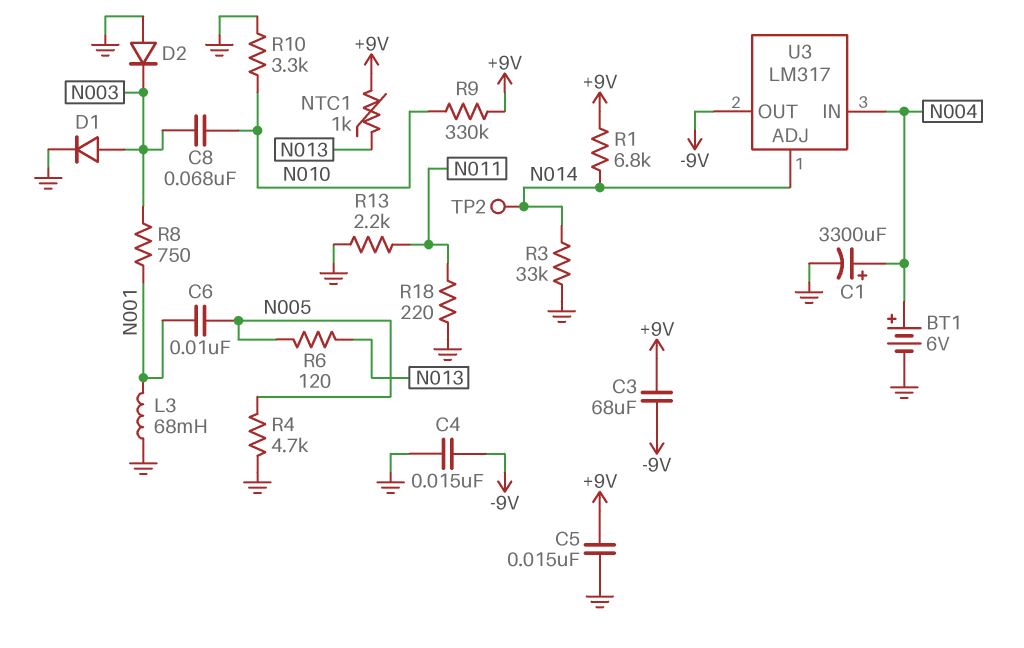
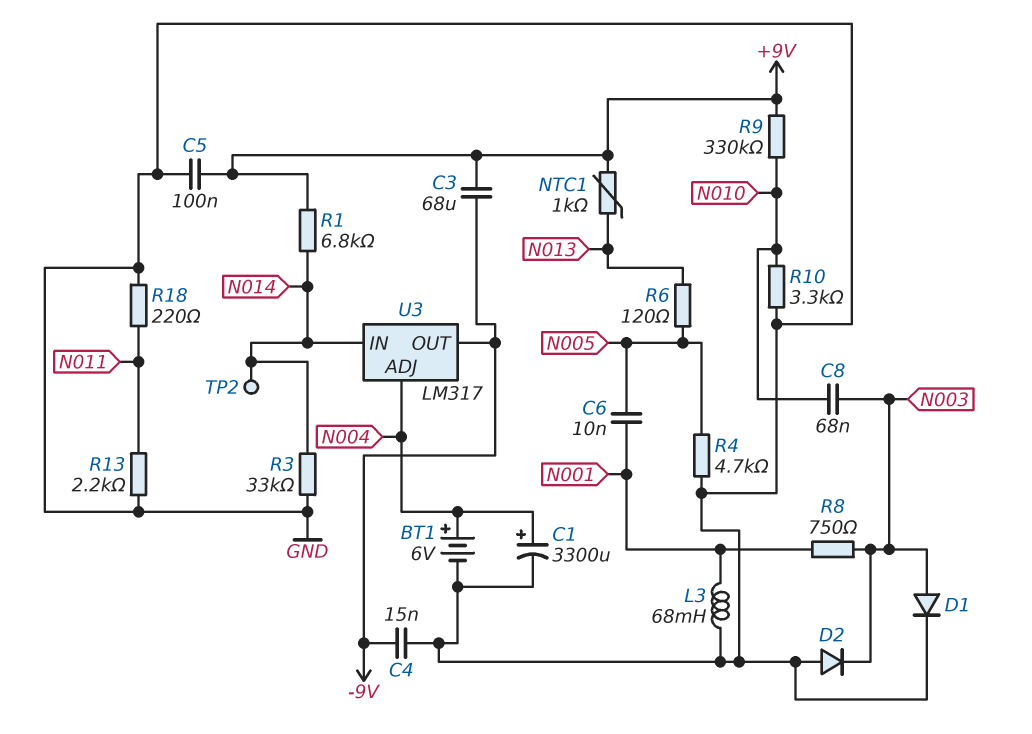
C5: 15nF (+9V, GND) -> 100nF (+9V, GND)
U3 pin ADJ: N014 -> N004
U3 pin IN: N004 -> N014

